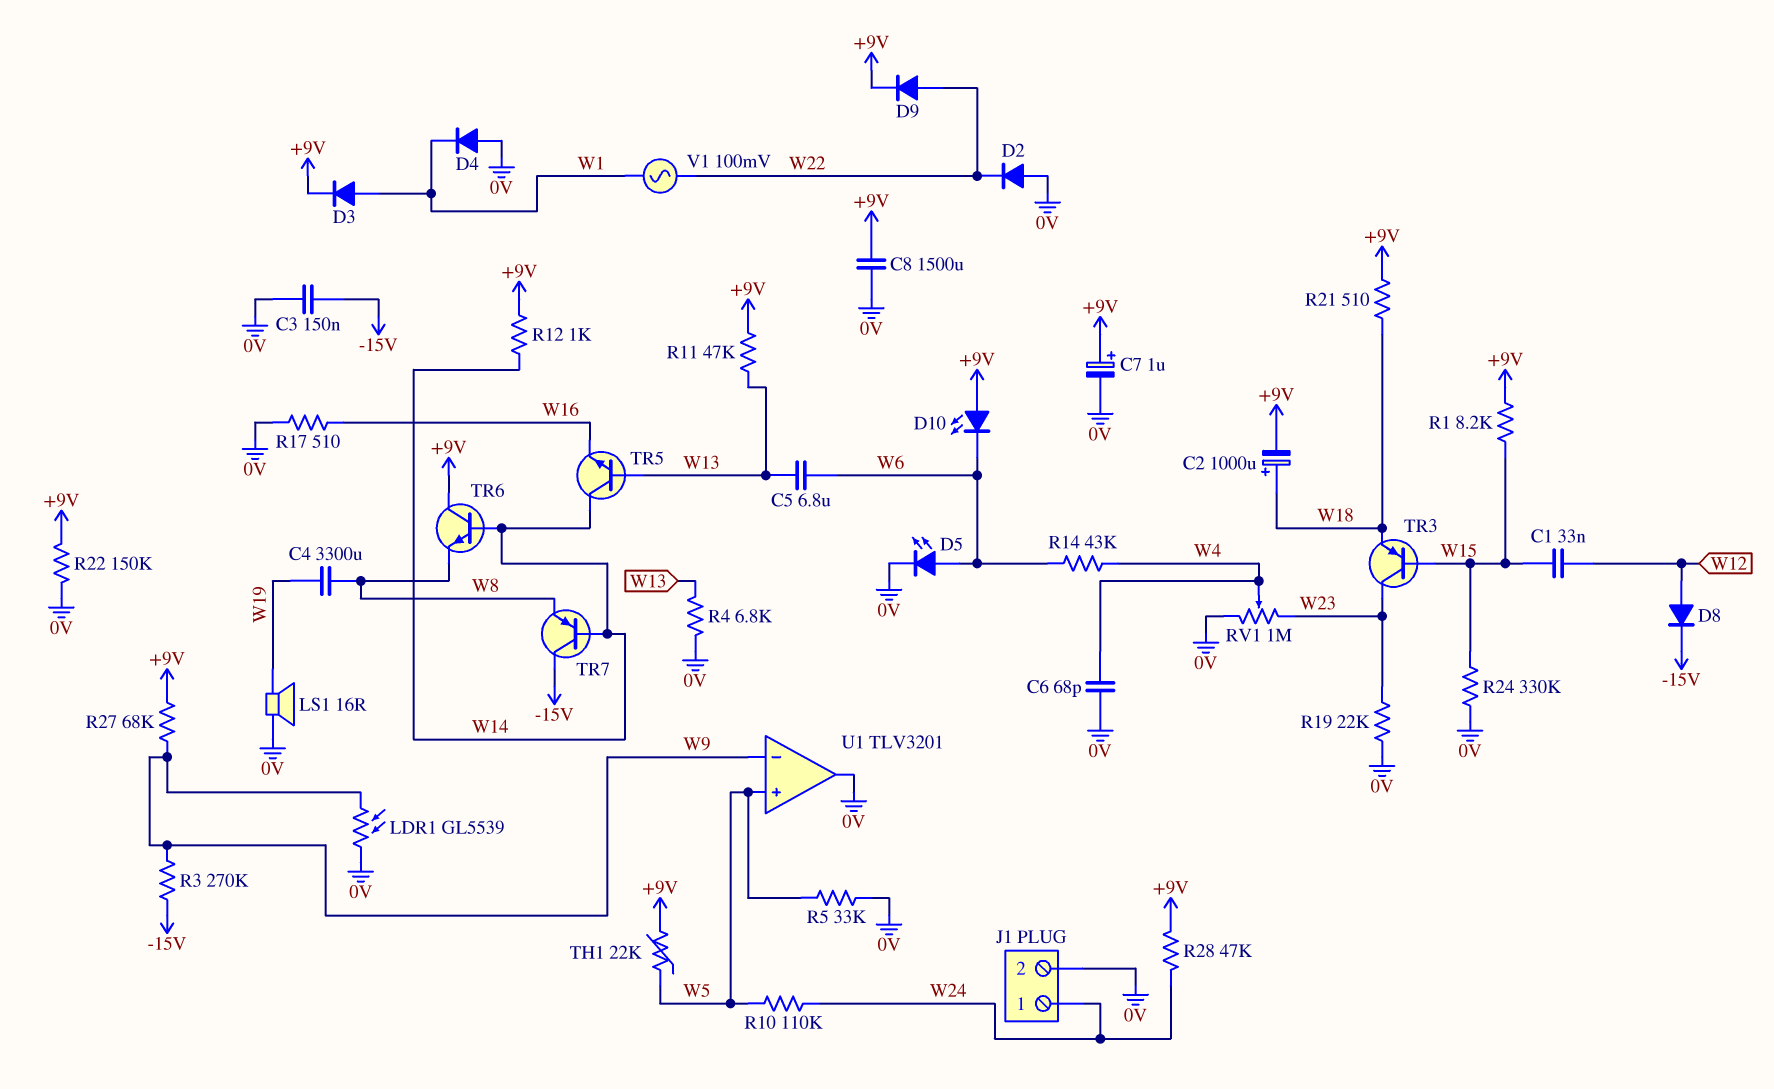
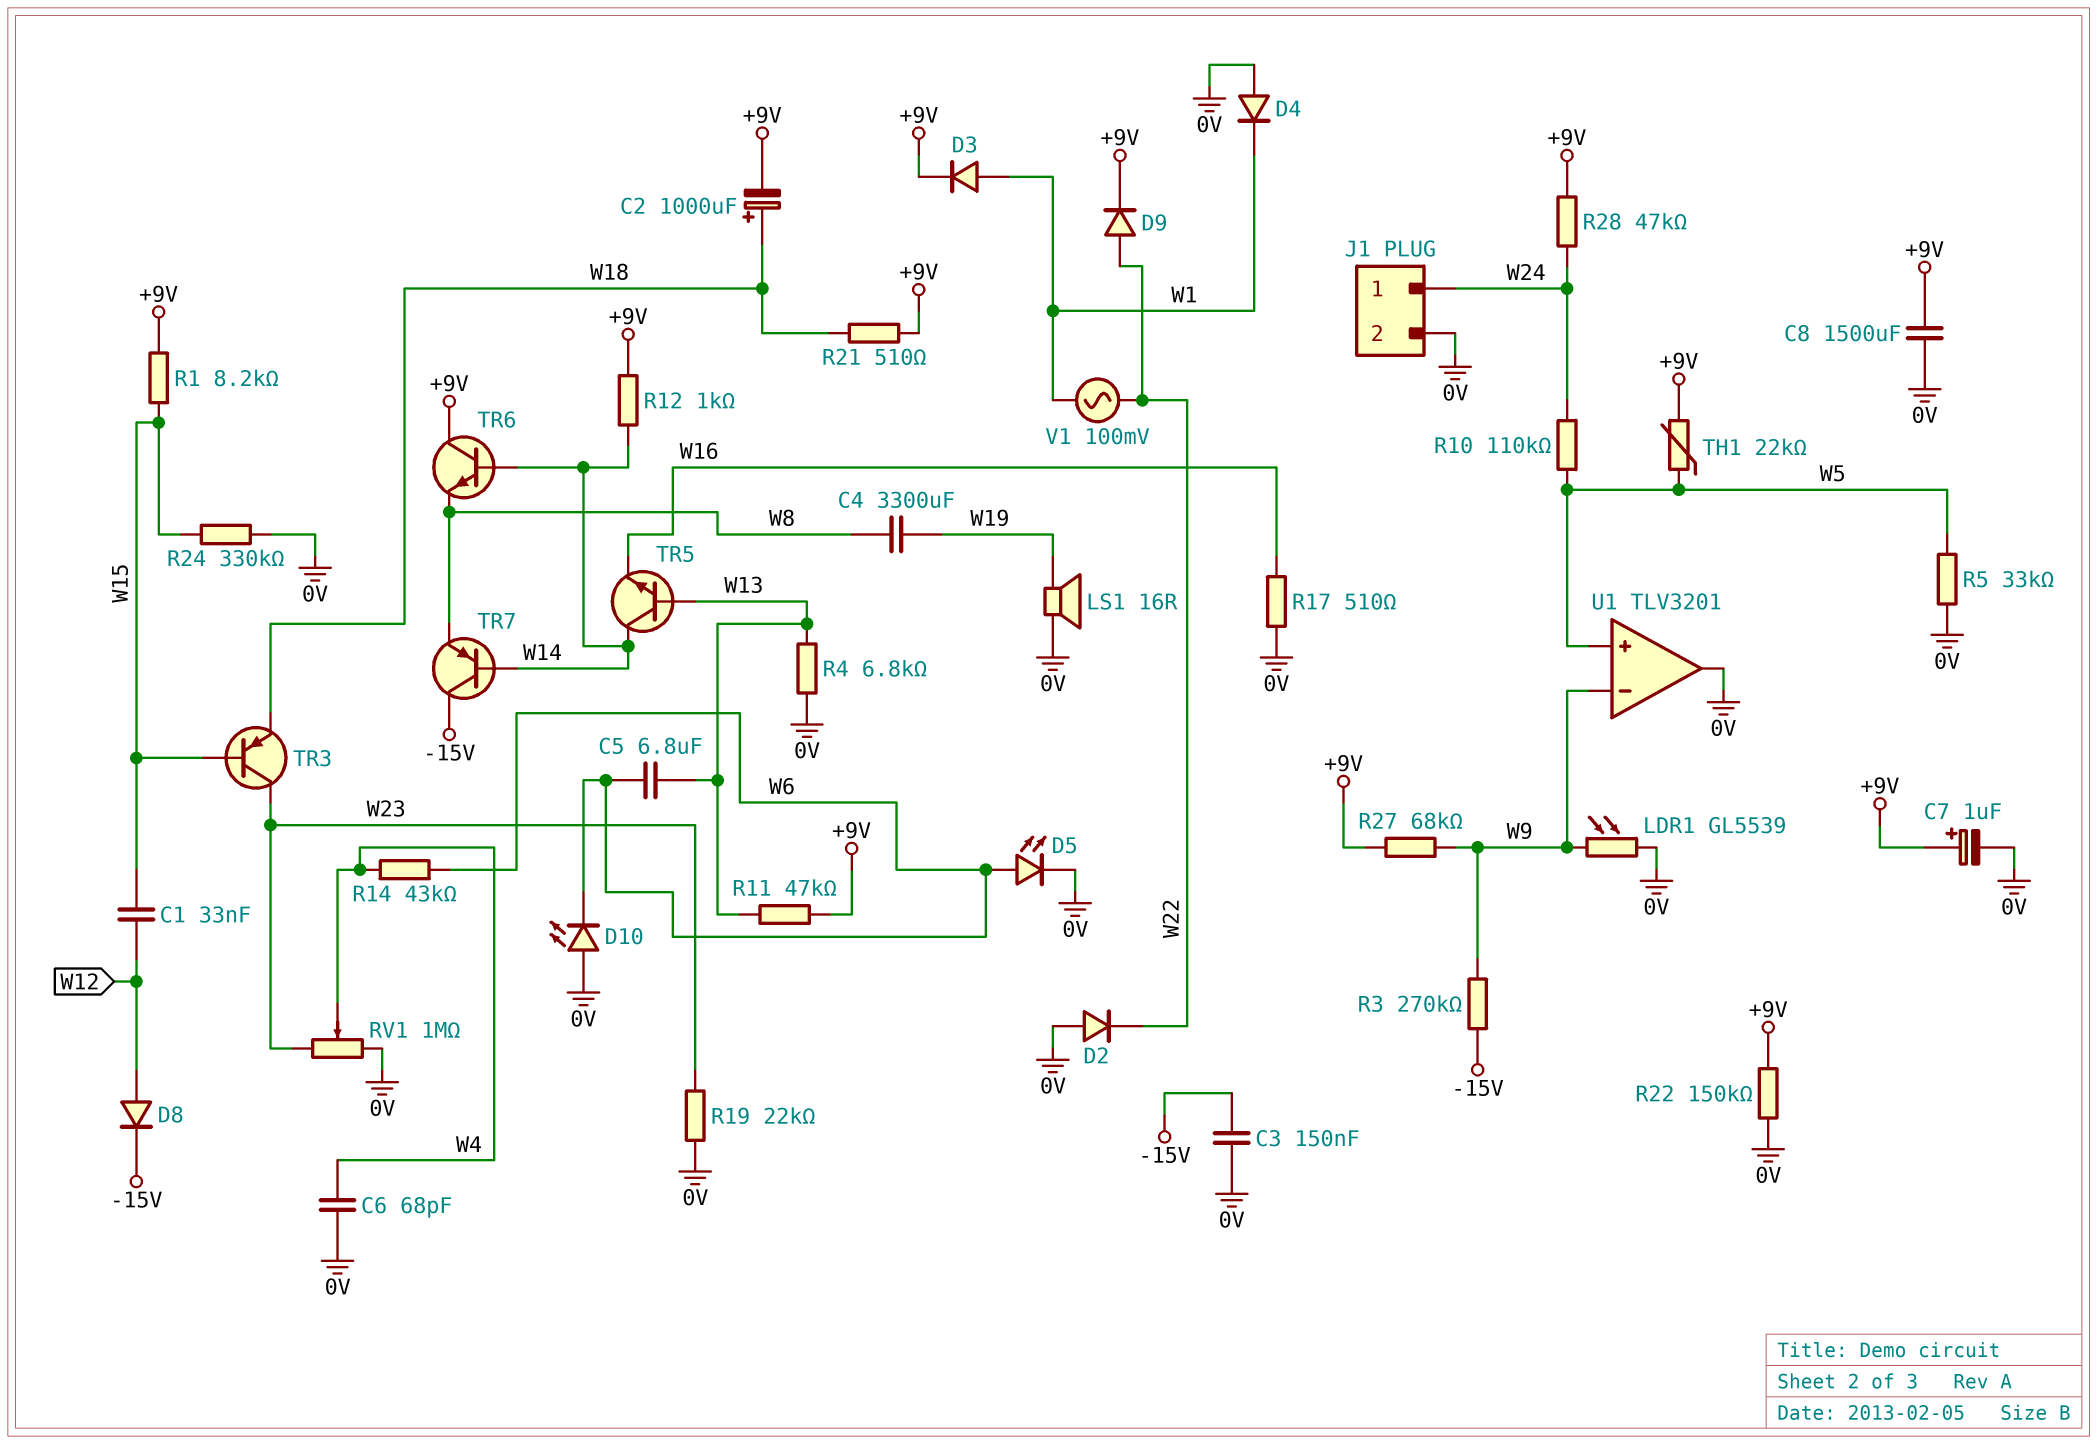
D10: LED (A +9V, K W6) -> LED (A 0V, K W6)

